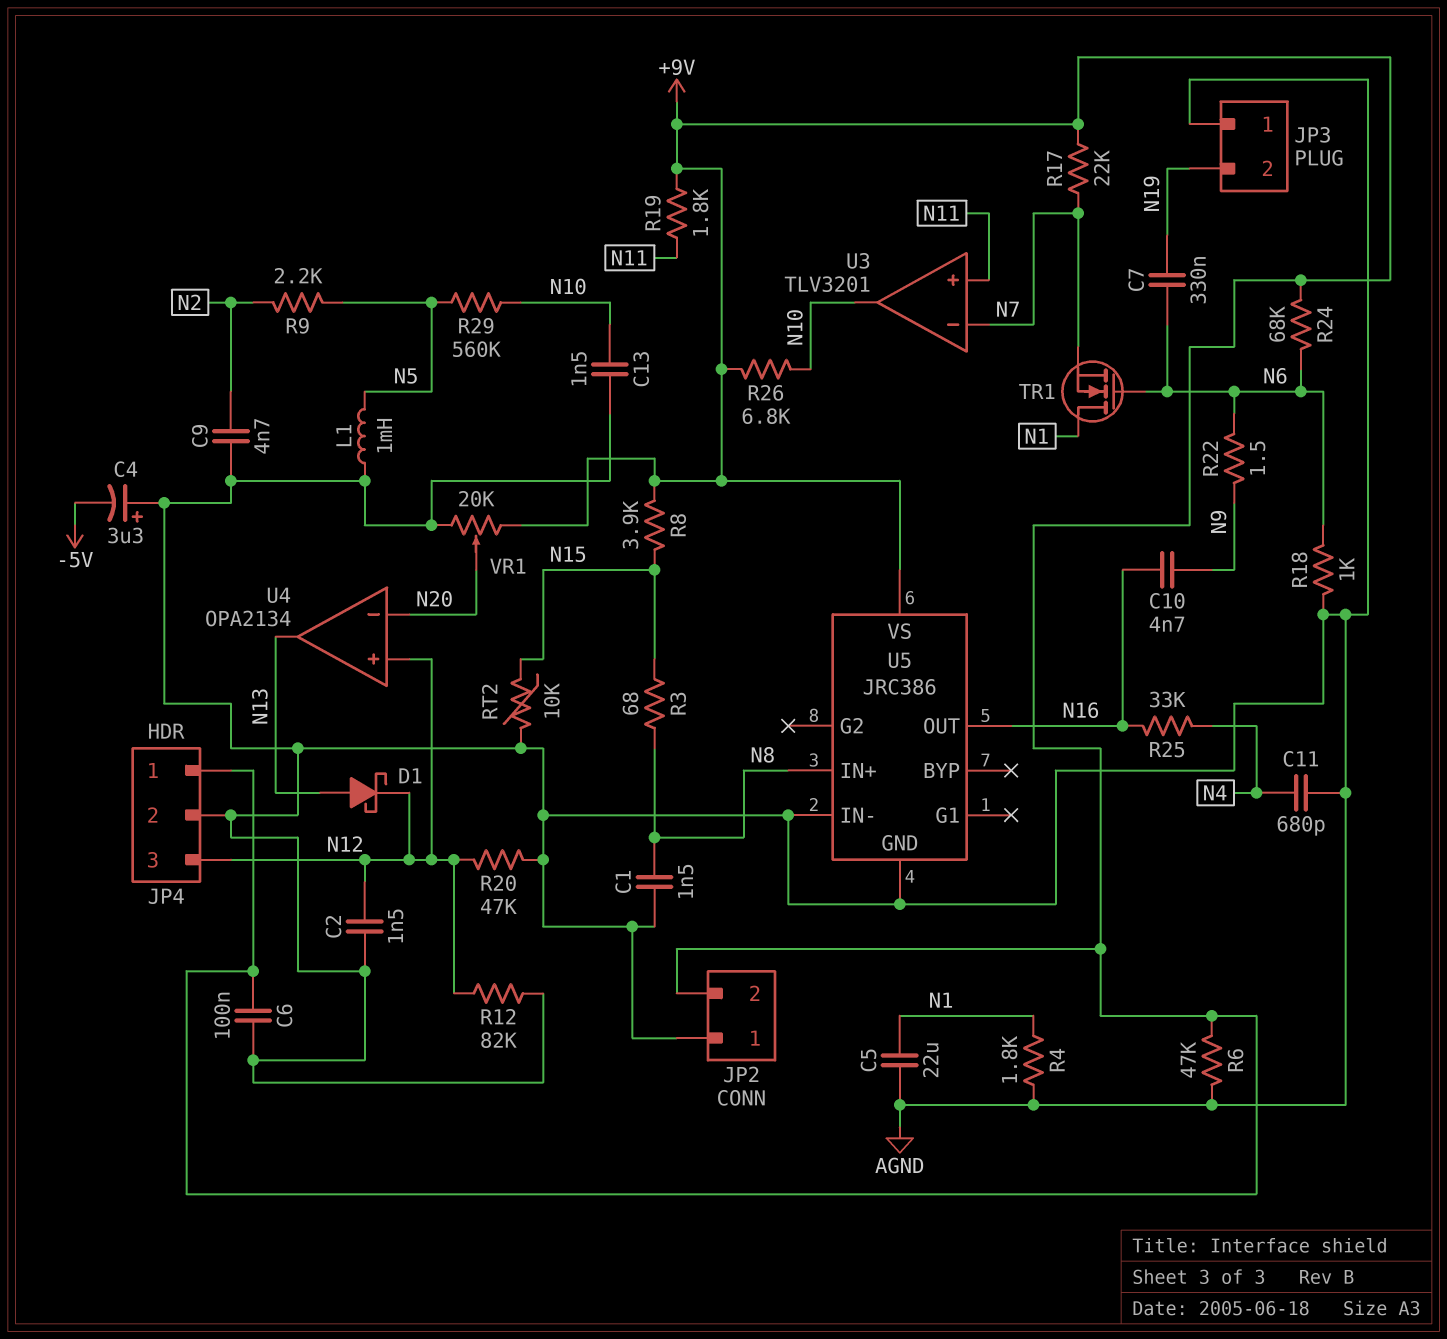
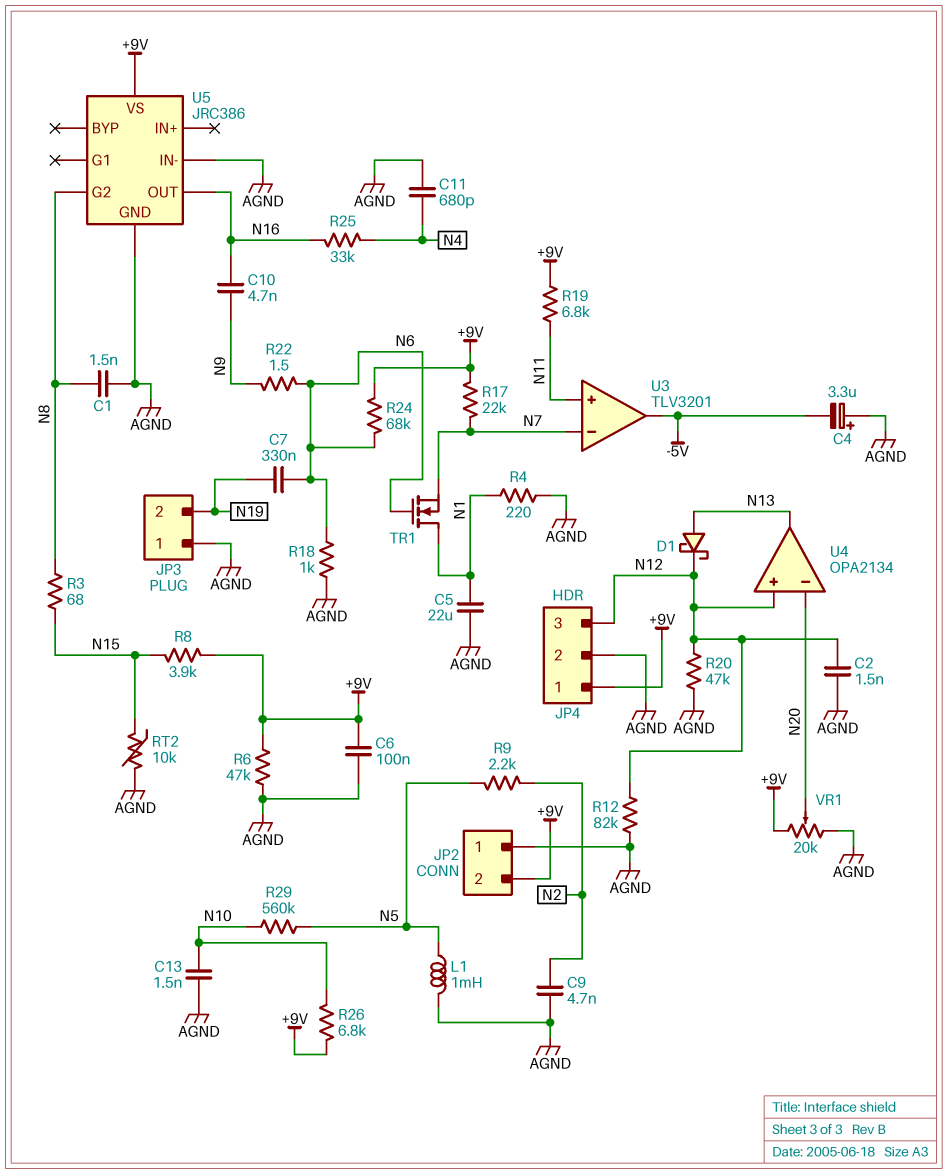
R4: 1.8k (AGND, N1) -> 220 (AGND, N1)
R19: 1.8k (+9V, N11) -> 6.8k (+9V, N11)
U3 pin out: N10 -> -5V
U5 pin G2: none -> N8
U5 pin IN+: N8 -> none

